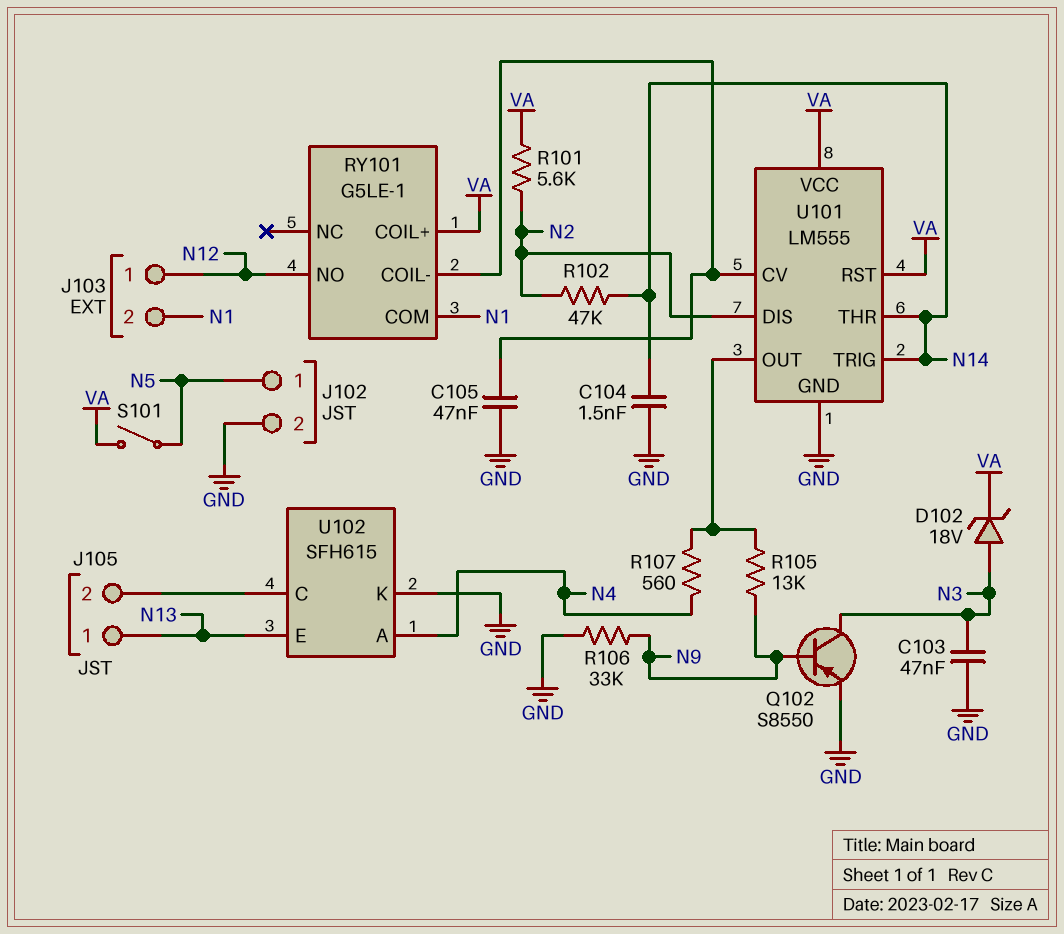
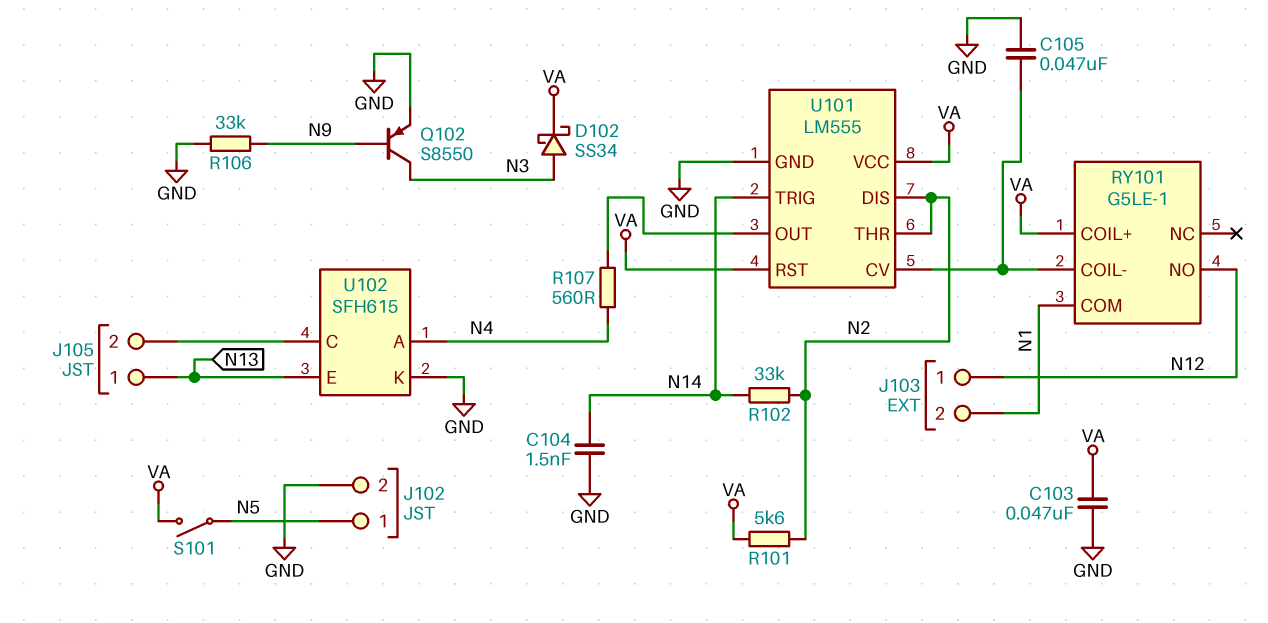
C103: 47nF (GND, N3) -> 47nF (GND, VA)
D102: zener 18V (A N3, K VA) -> schottky SS34 (A N3, K VA)
R102: 47k (N2, N14) -> 33k (N2, N14)
R105: 13k (N9, U101/OUT) -> none
U101 pin THR: N14 -> N2

